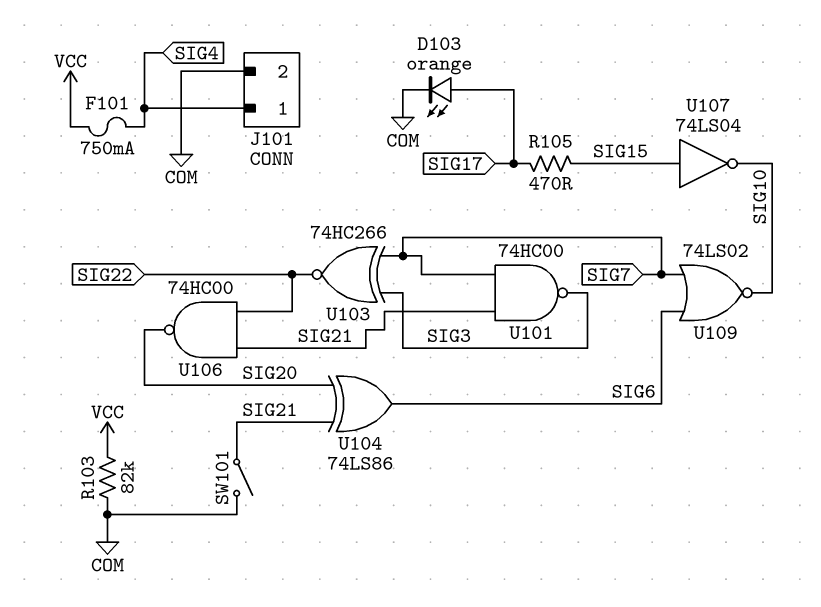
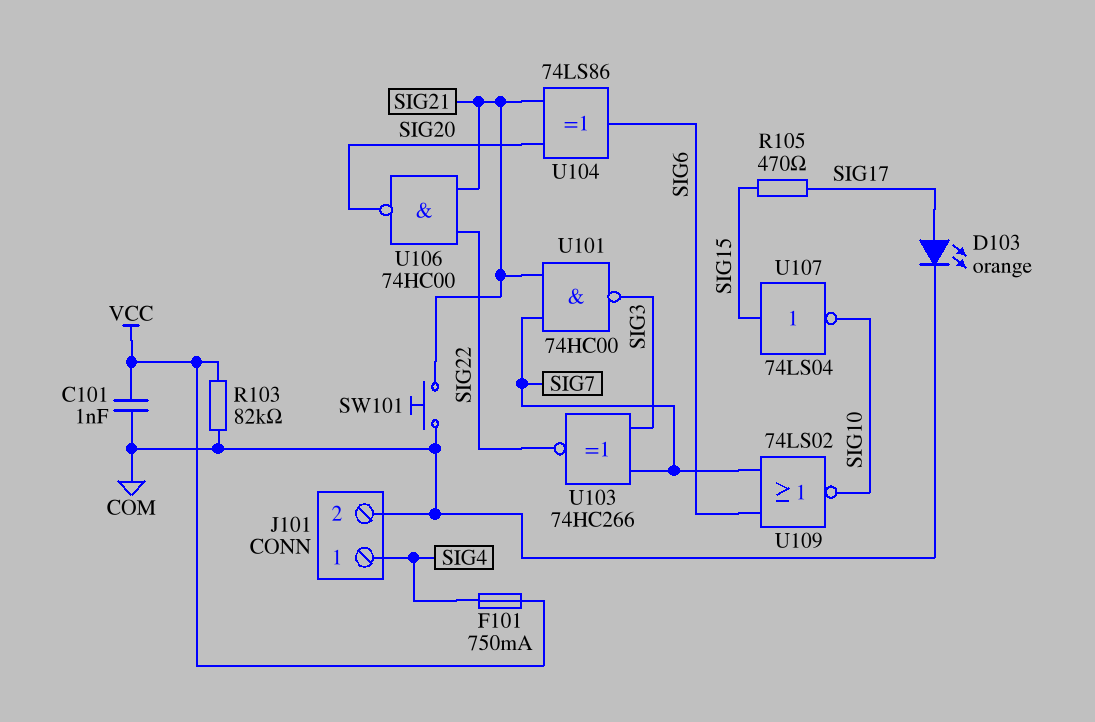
C101: none -> 1nF (COM, VCC)
SW101: switch (COM, SIG21) -> button (COM, SIG21)

